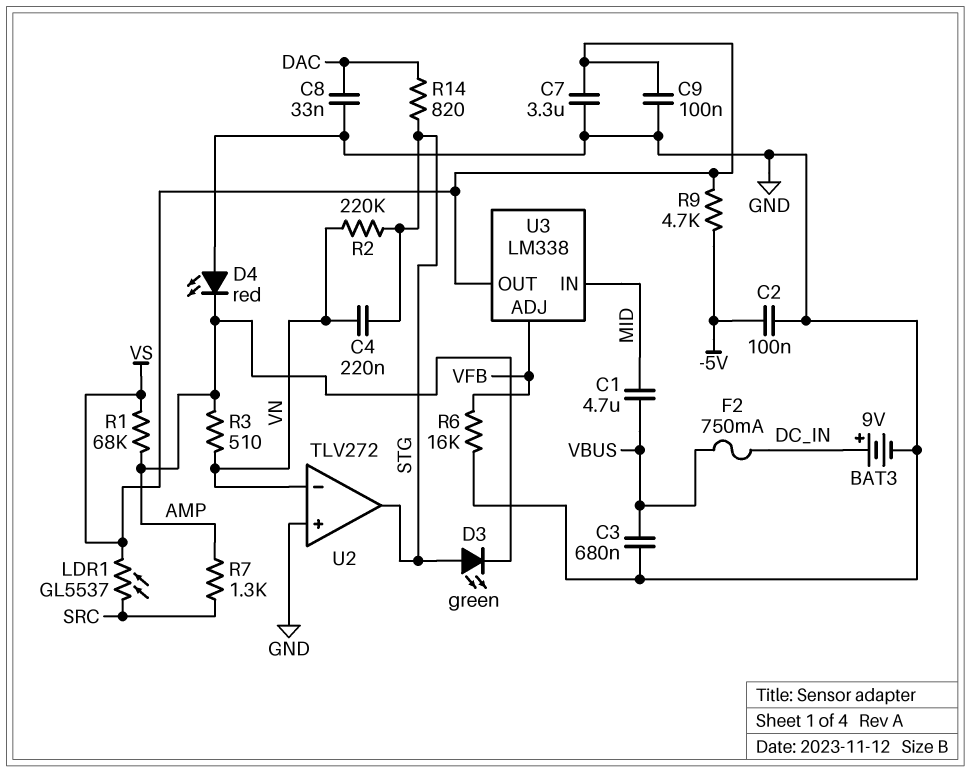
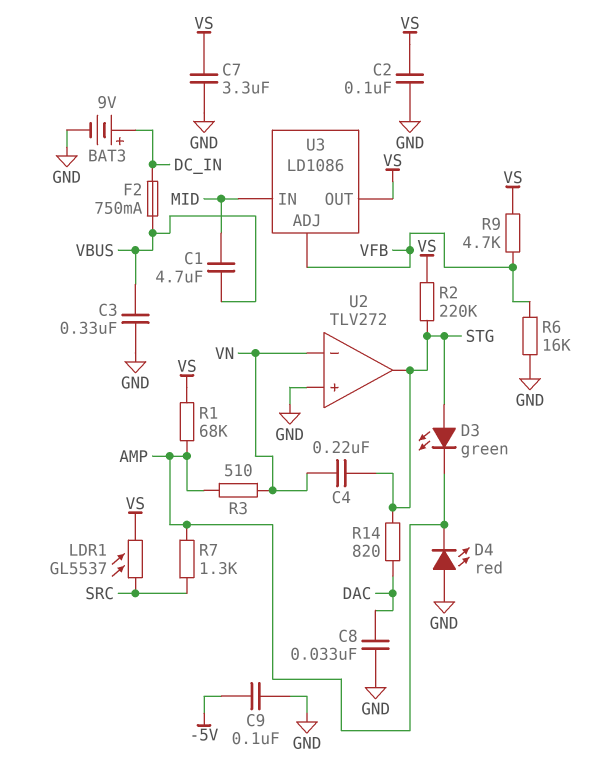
C2: 100nF (-5V, GND) -> 100nF (GND, VS)
C3: 680nF (GND, VBUS) -> 330nF (GND, VBUS)
C9: 100nF (GND, VS) -> 100nF (-5V, GND)
R2: 220k (STG, VN) -> 220k (STG, VS)
R9: 4.7k (-5V, VS) -> 4.7k (VFB, VS)
U3: LM338 -> LD1086

